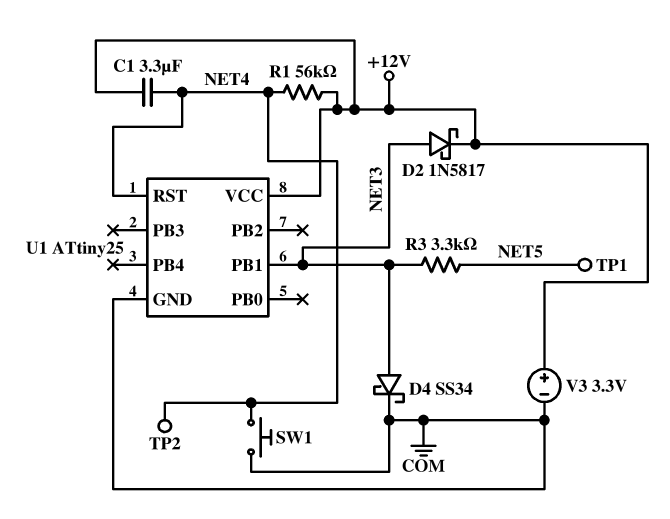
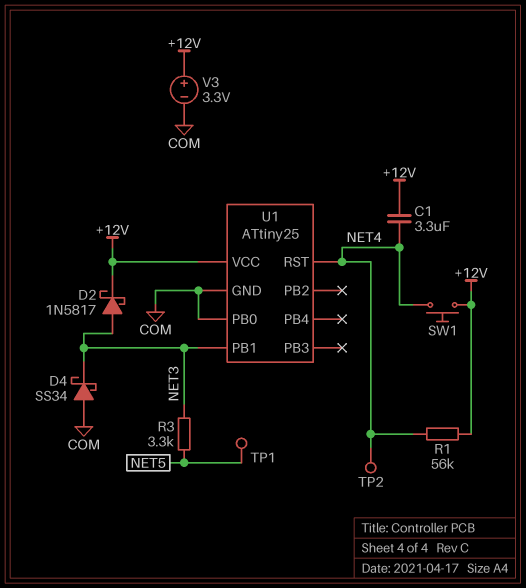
D4: schottky SS34 (A NET3, K COM) -> schottky SS34 (A COM, K NET3)
SW1: button (COM, NET4) -> button (+12V, NET4)
U1 pin PB0: none -> COM

